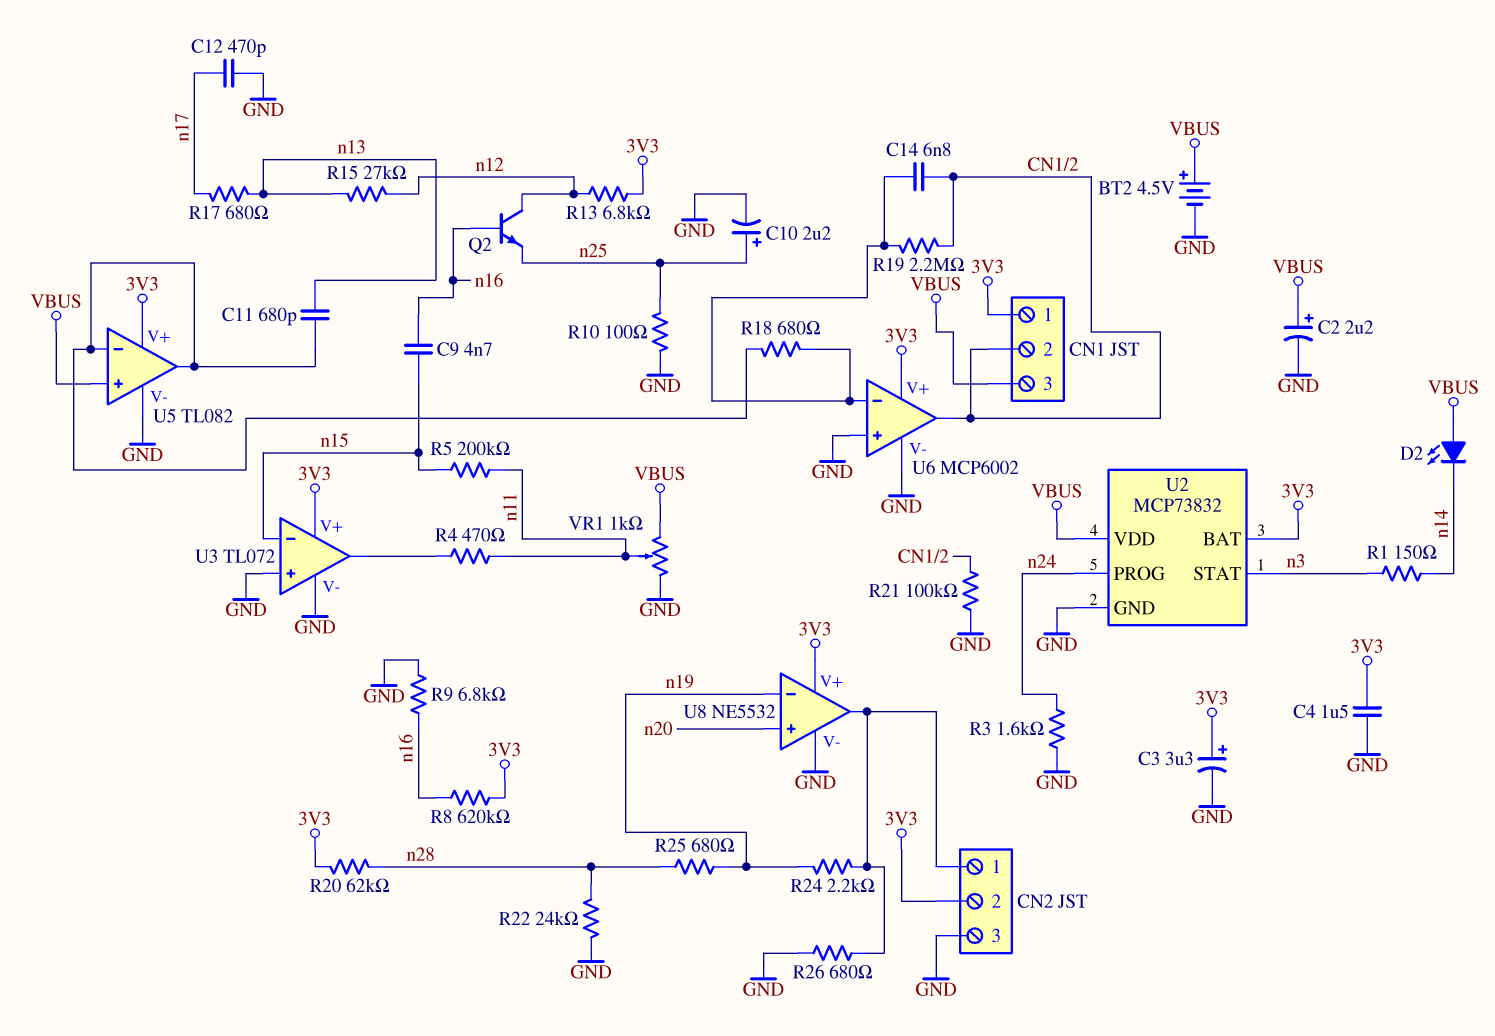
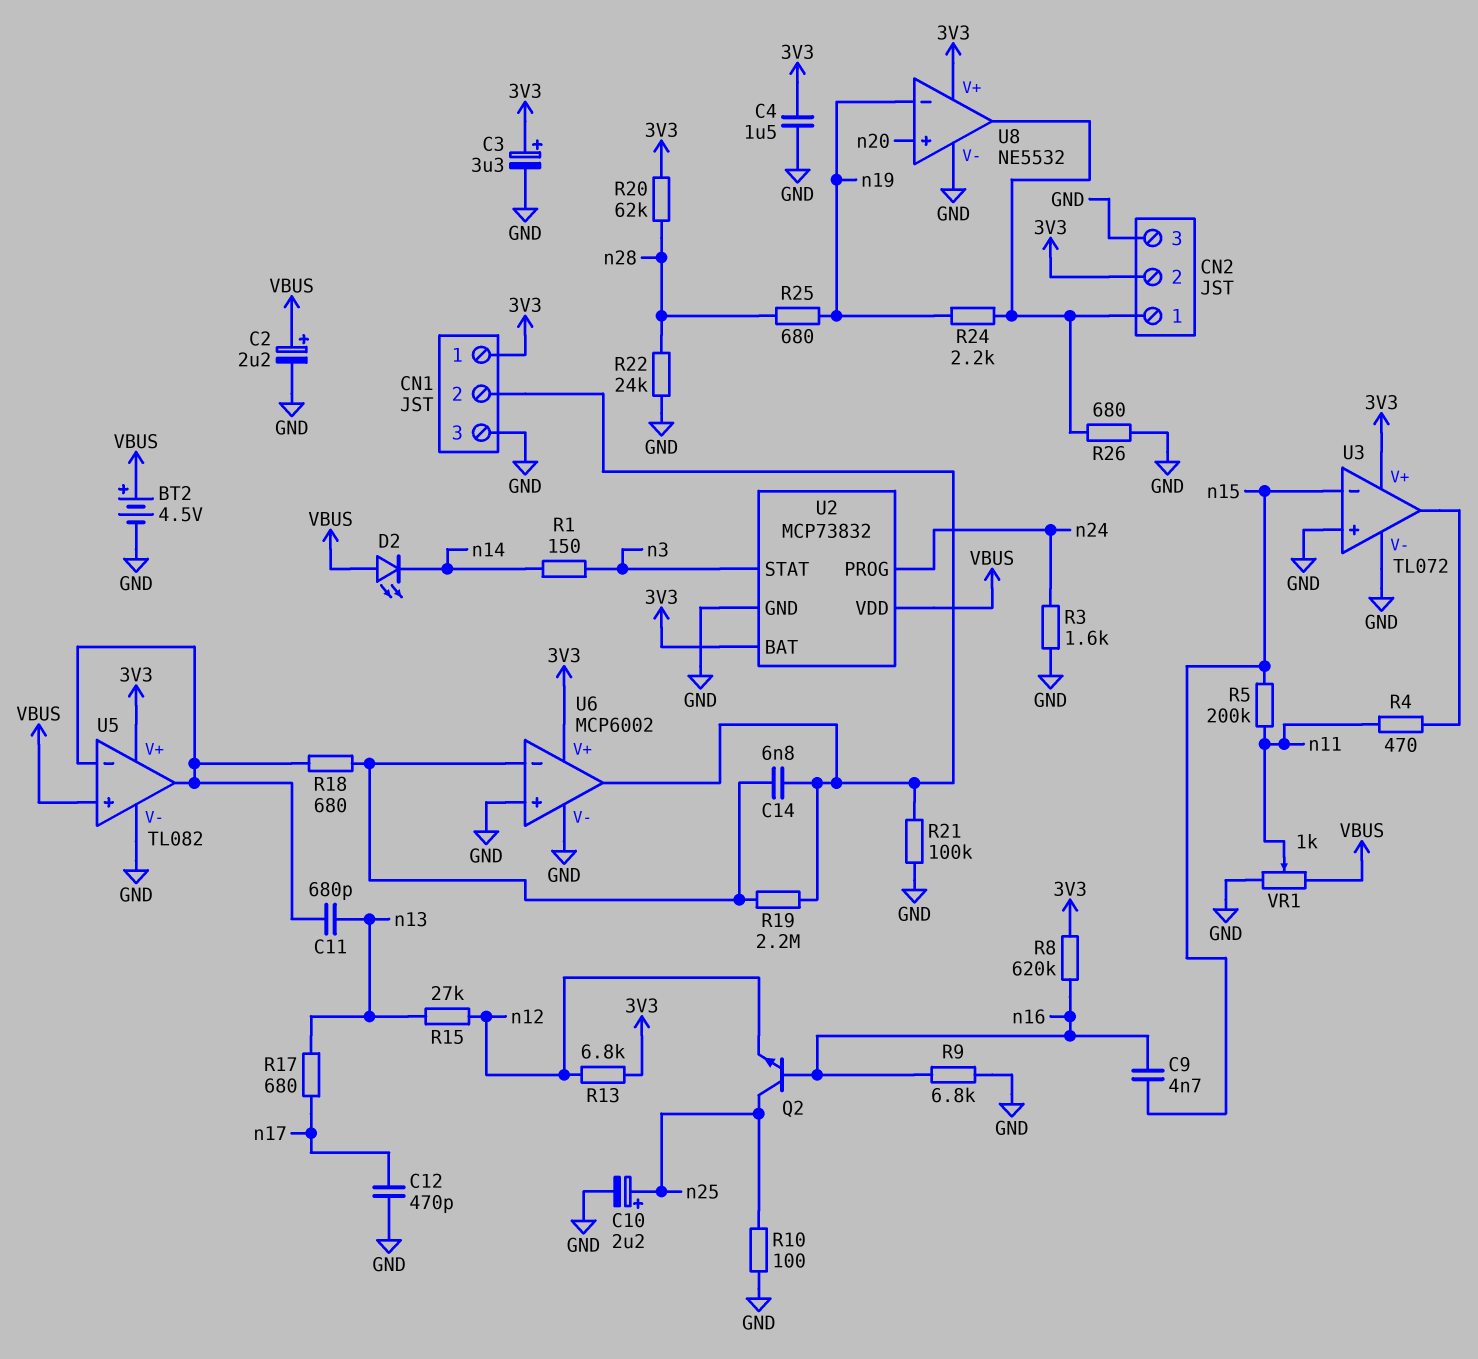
CN1 pin 3: VBUS -> GND
Q2: NPN (B n16, C n12, E n25) -> NPN (B n16, C n25, E n12)

